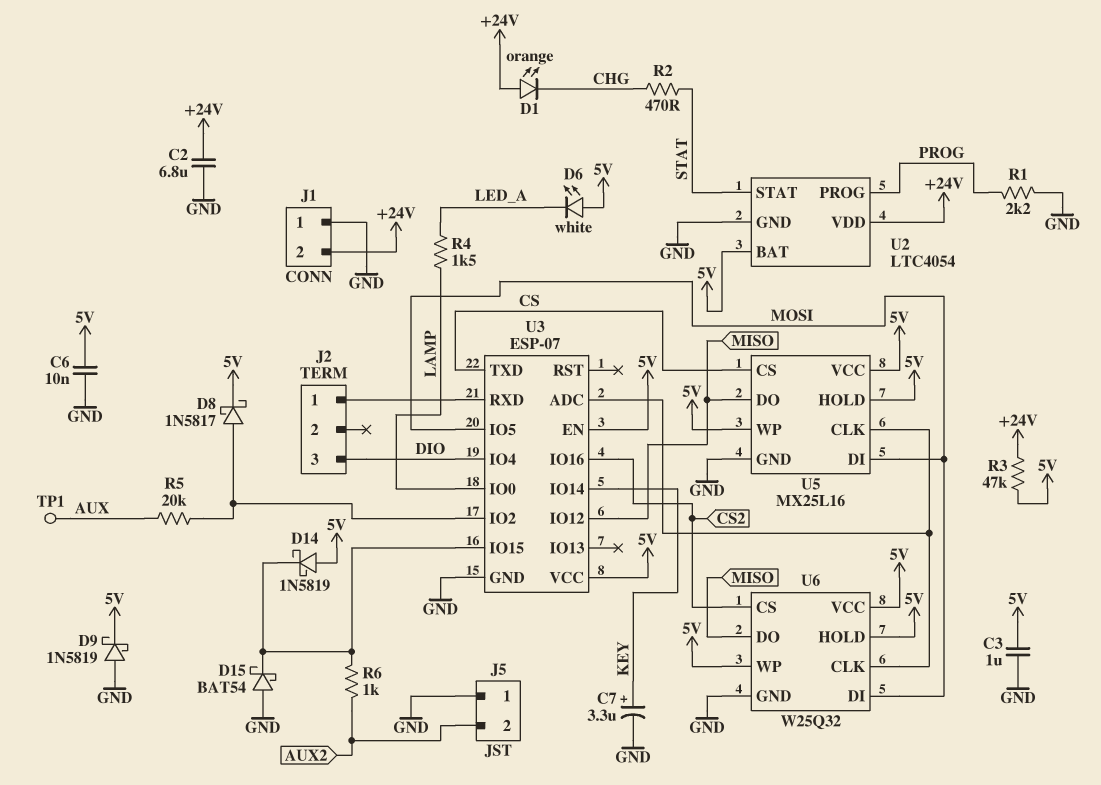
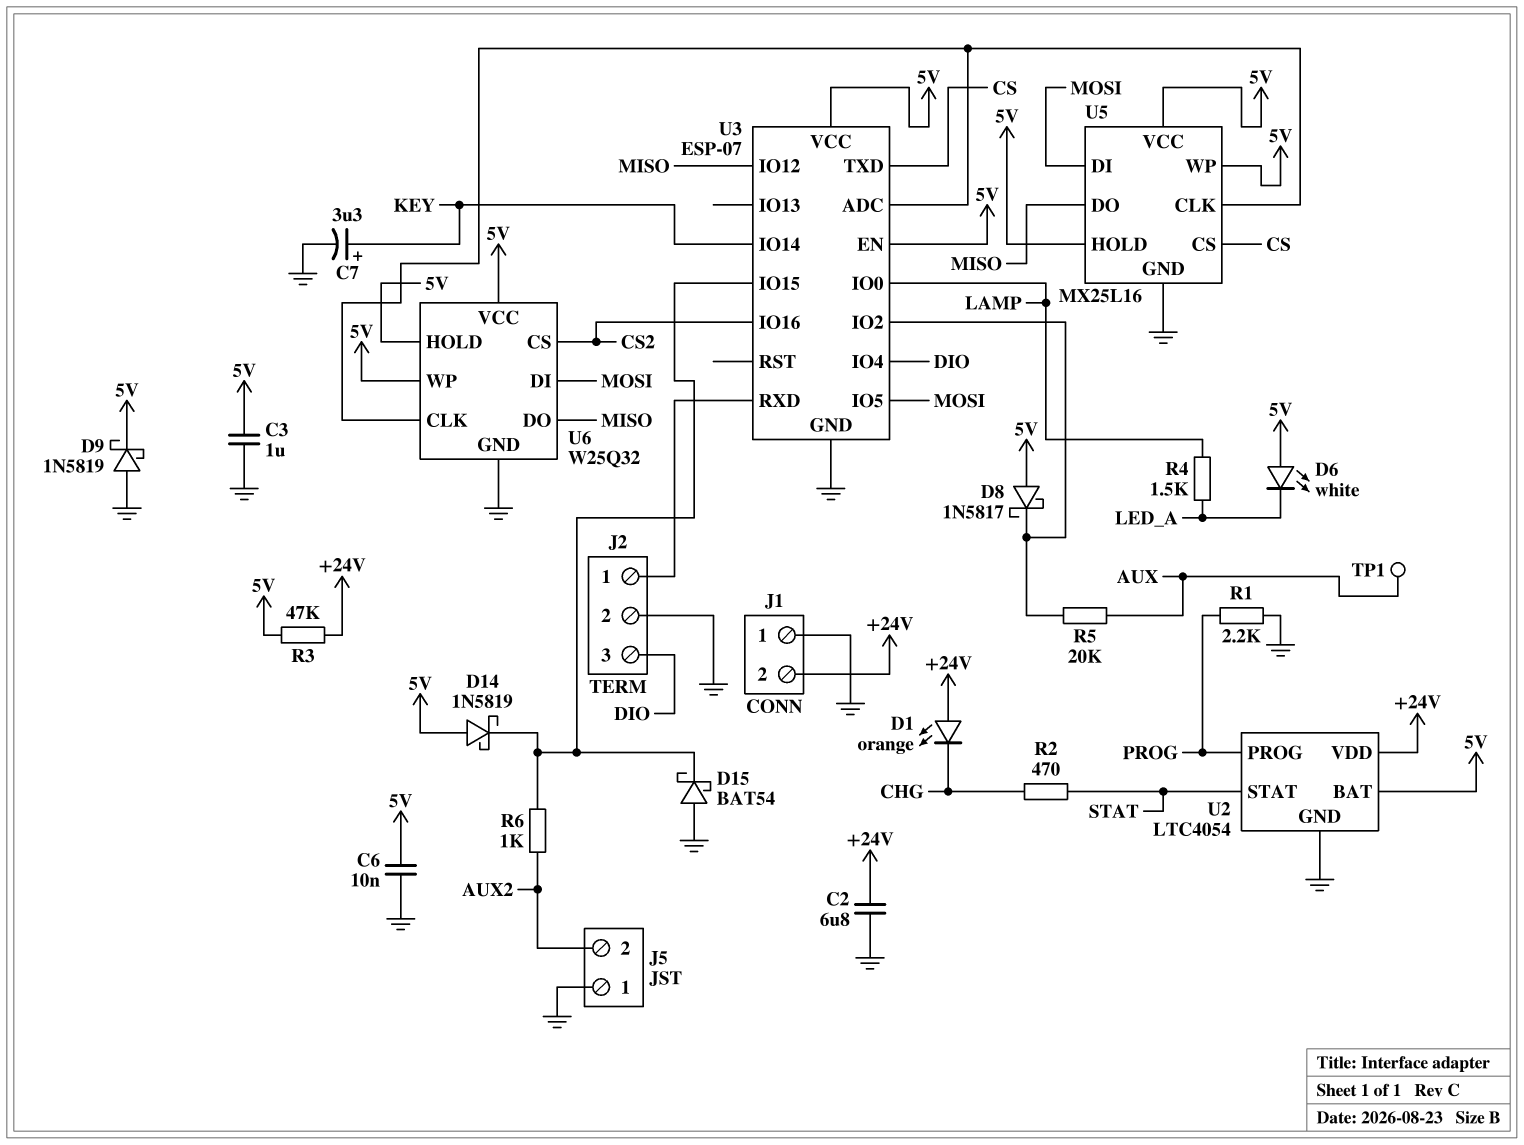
D8: schottky 1N5817 (A U3/IO2, K 5V) -> schottky 1N5817 (A 5V, K U3/IO2)
J2 pin 2: none -> GND

